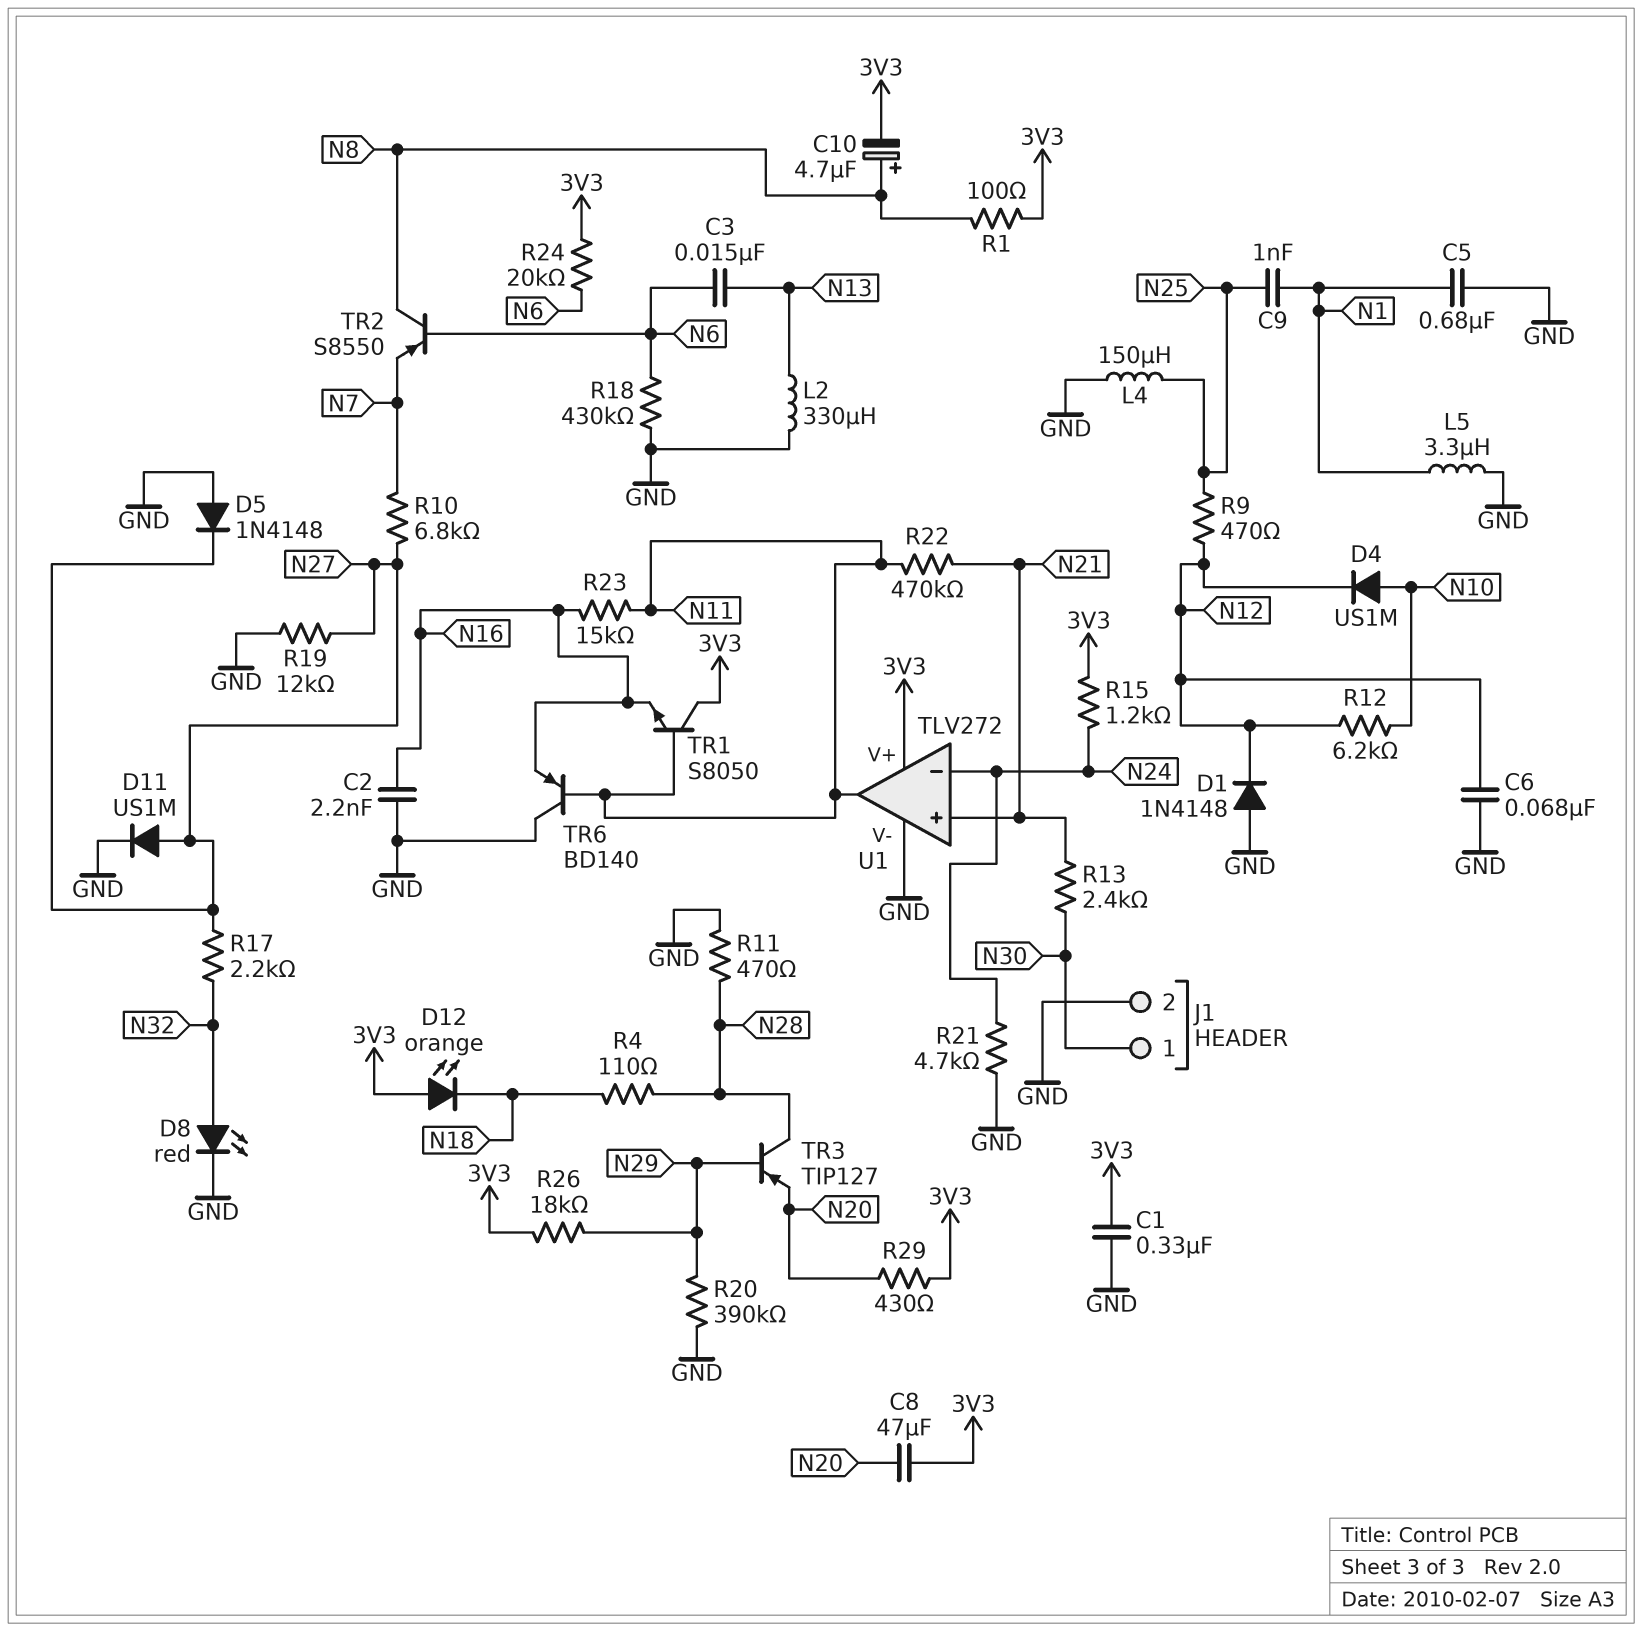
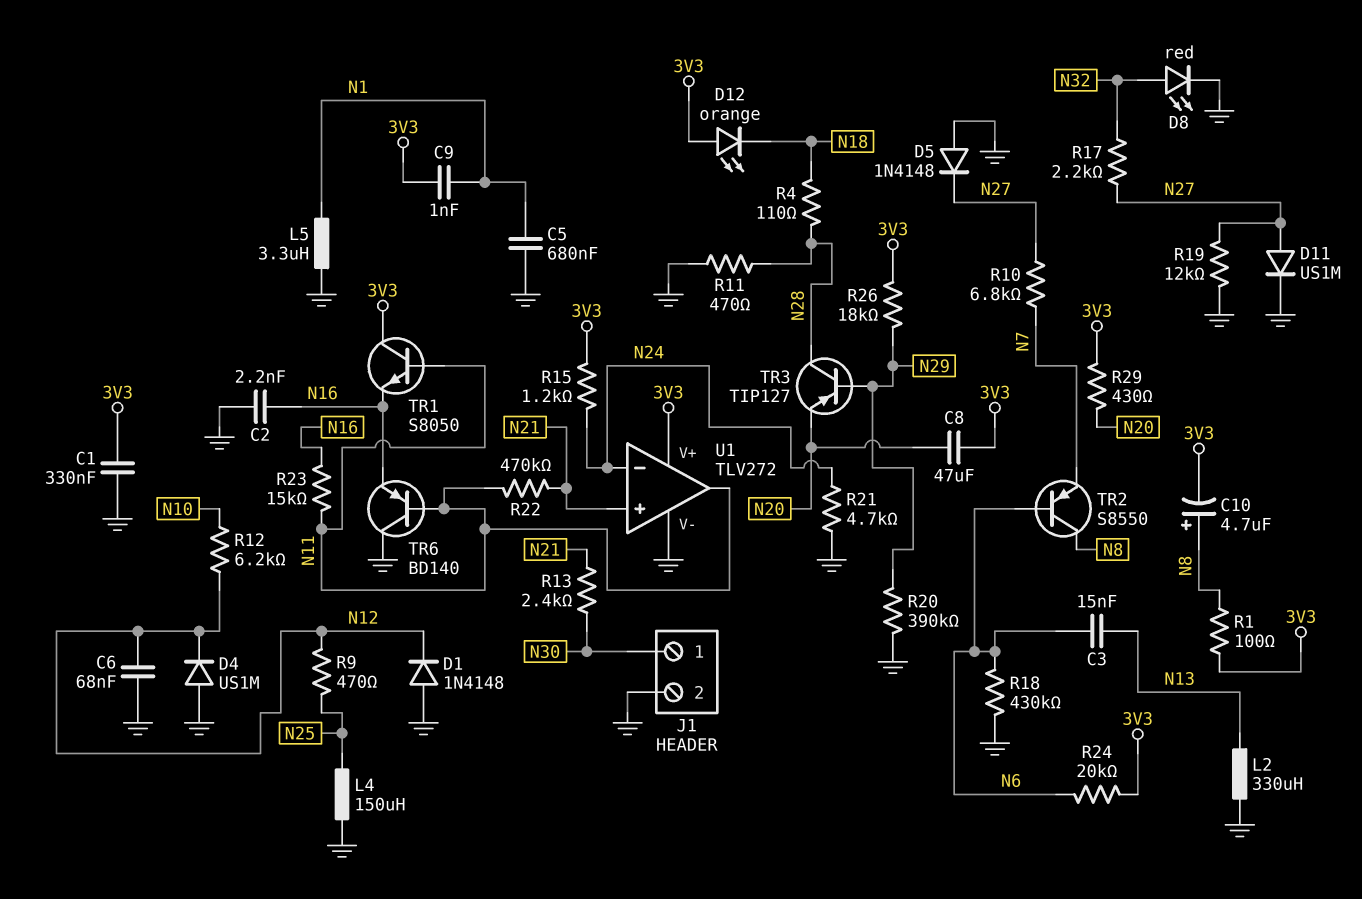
C9: 1nF (N1, N25) -> 1nF (3V3, N1)
D4: diode US1M (A N10, K N12) -> diode US1M (A GND, K N12)

